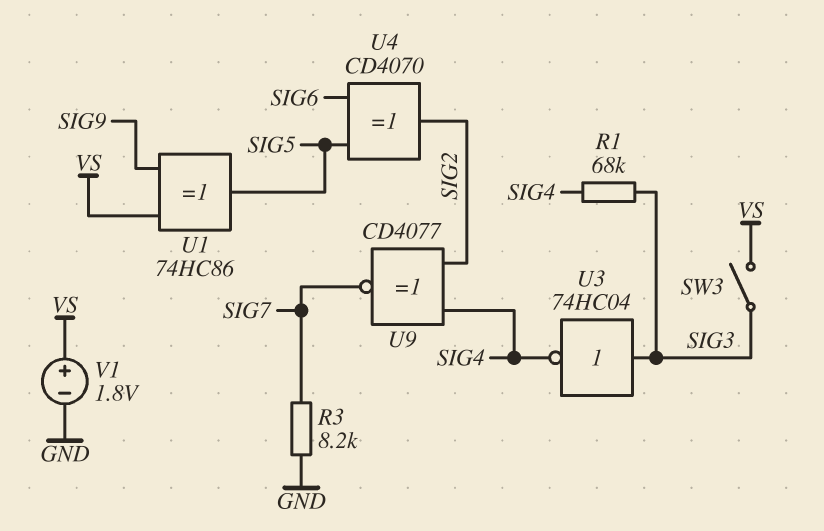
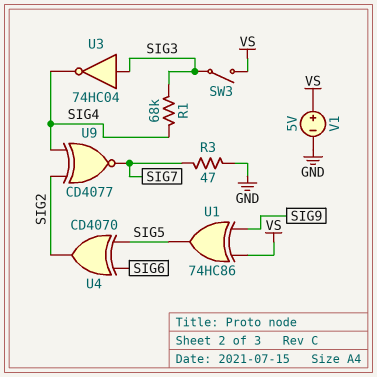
R3: 8.2k (GND, SIG7) -> 47 (GND, SIG7)
V1: 1.8V (plus VS, minus GND) -> 5V (plus VS, minus GND)

